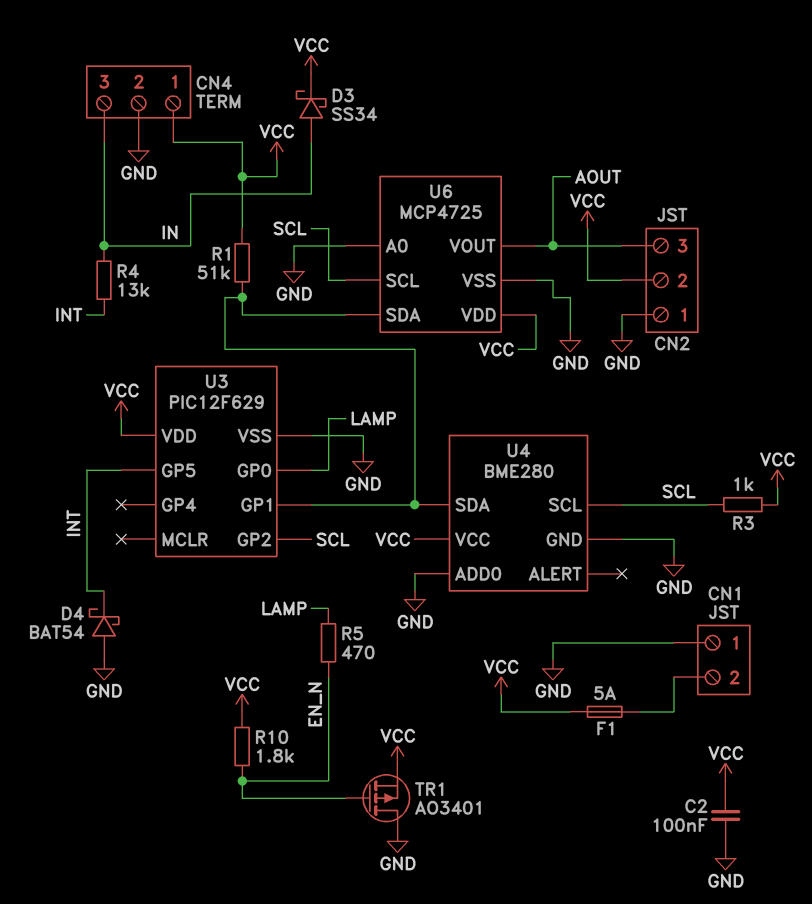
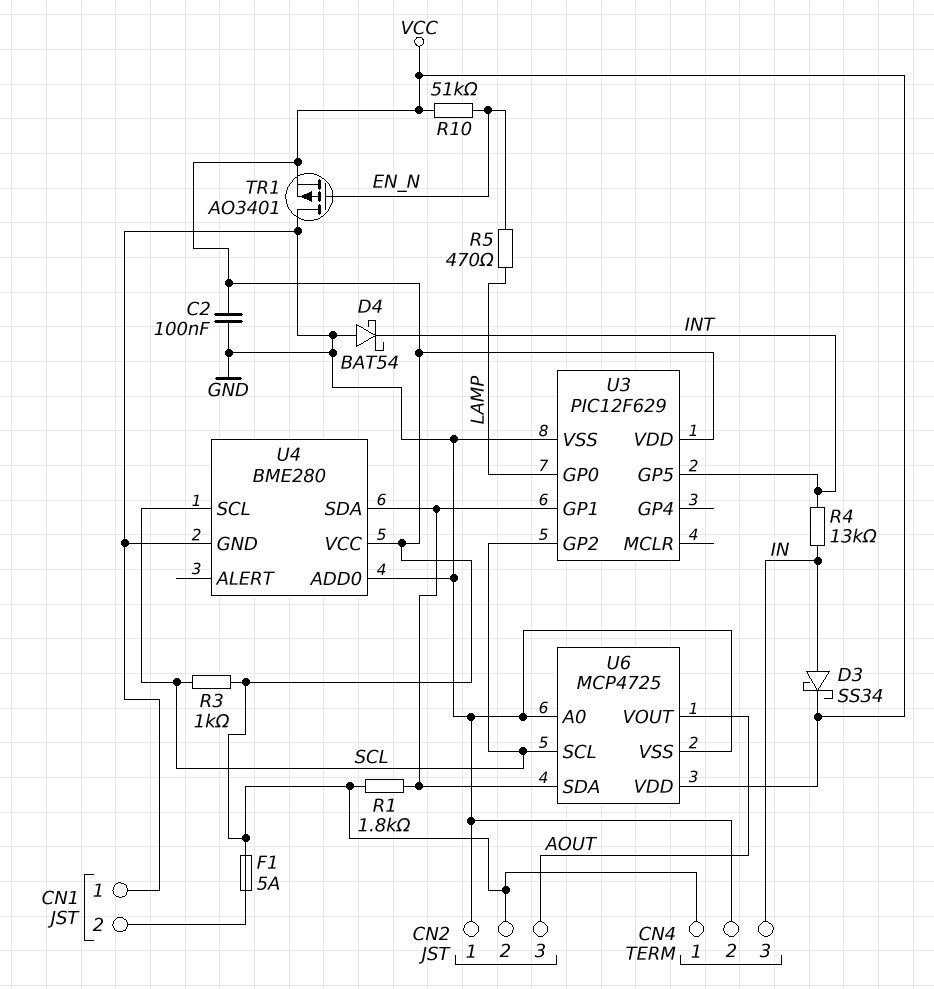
R1: 51k (U3/GP1, VCC) -> 1.8k (U3/GP1, VCC)
R10: 1.8k (EN_N, VCC) -> 51k (EN_N, VCC)

